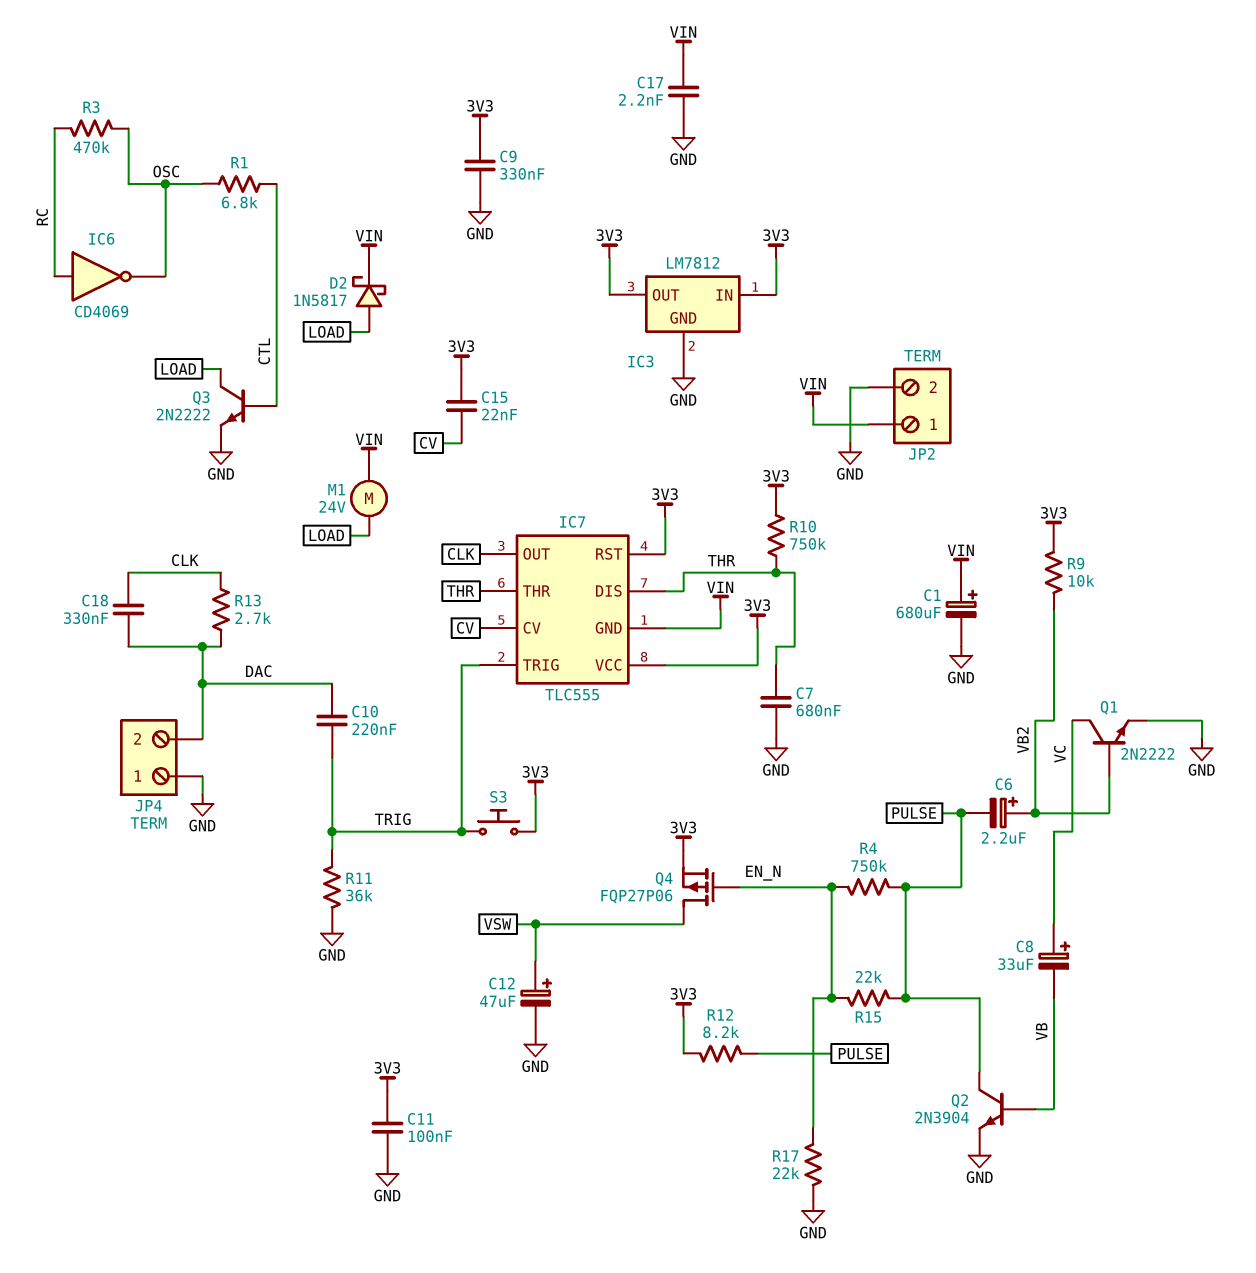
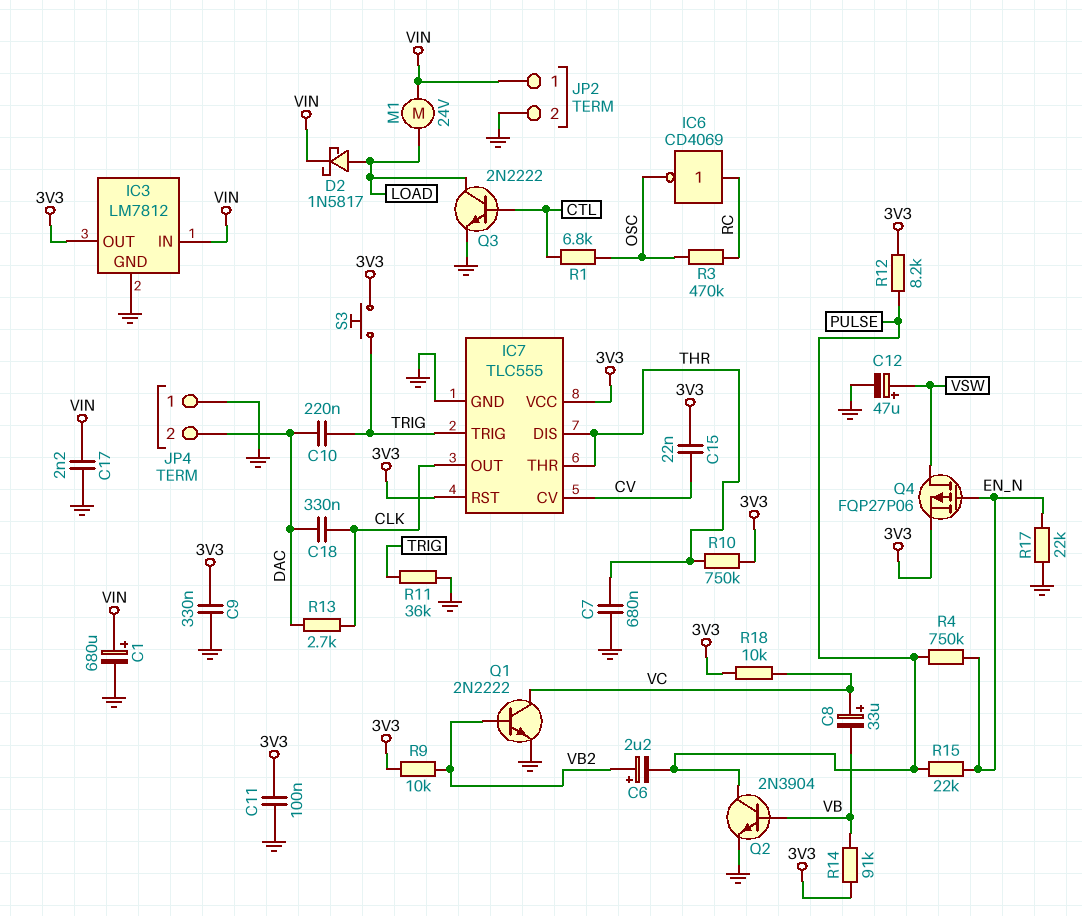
IC3 pin IN: 3V3 -> VIN
IC7 pin GND: VIN -> GND
R14: none -> 91k (3V3, VB)
R18: none -> 10k (3V3, VC)

